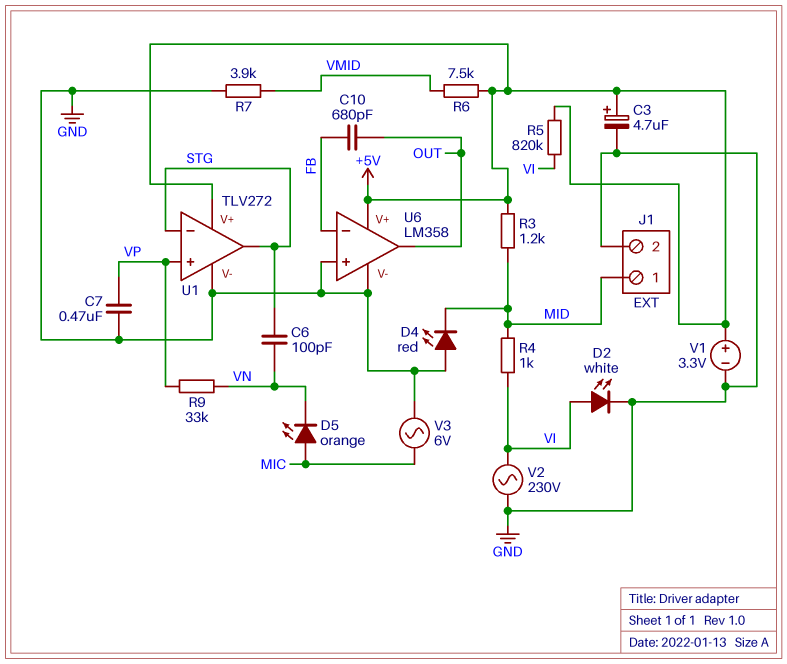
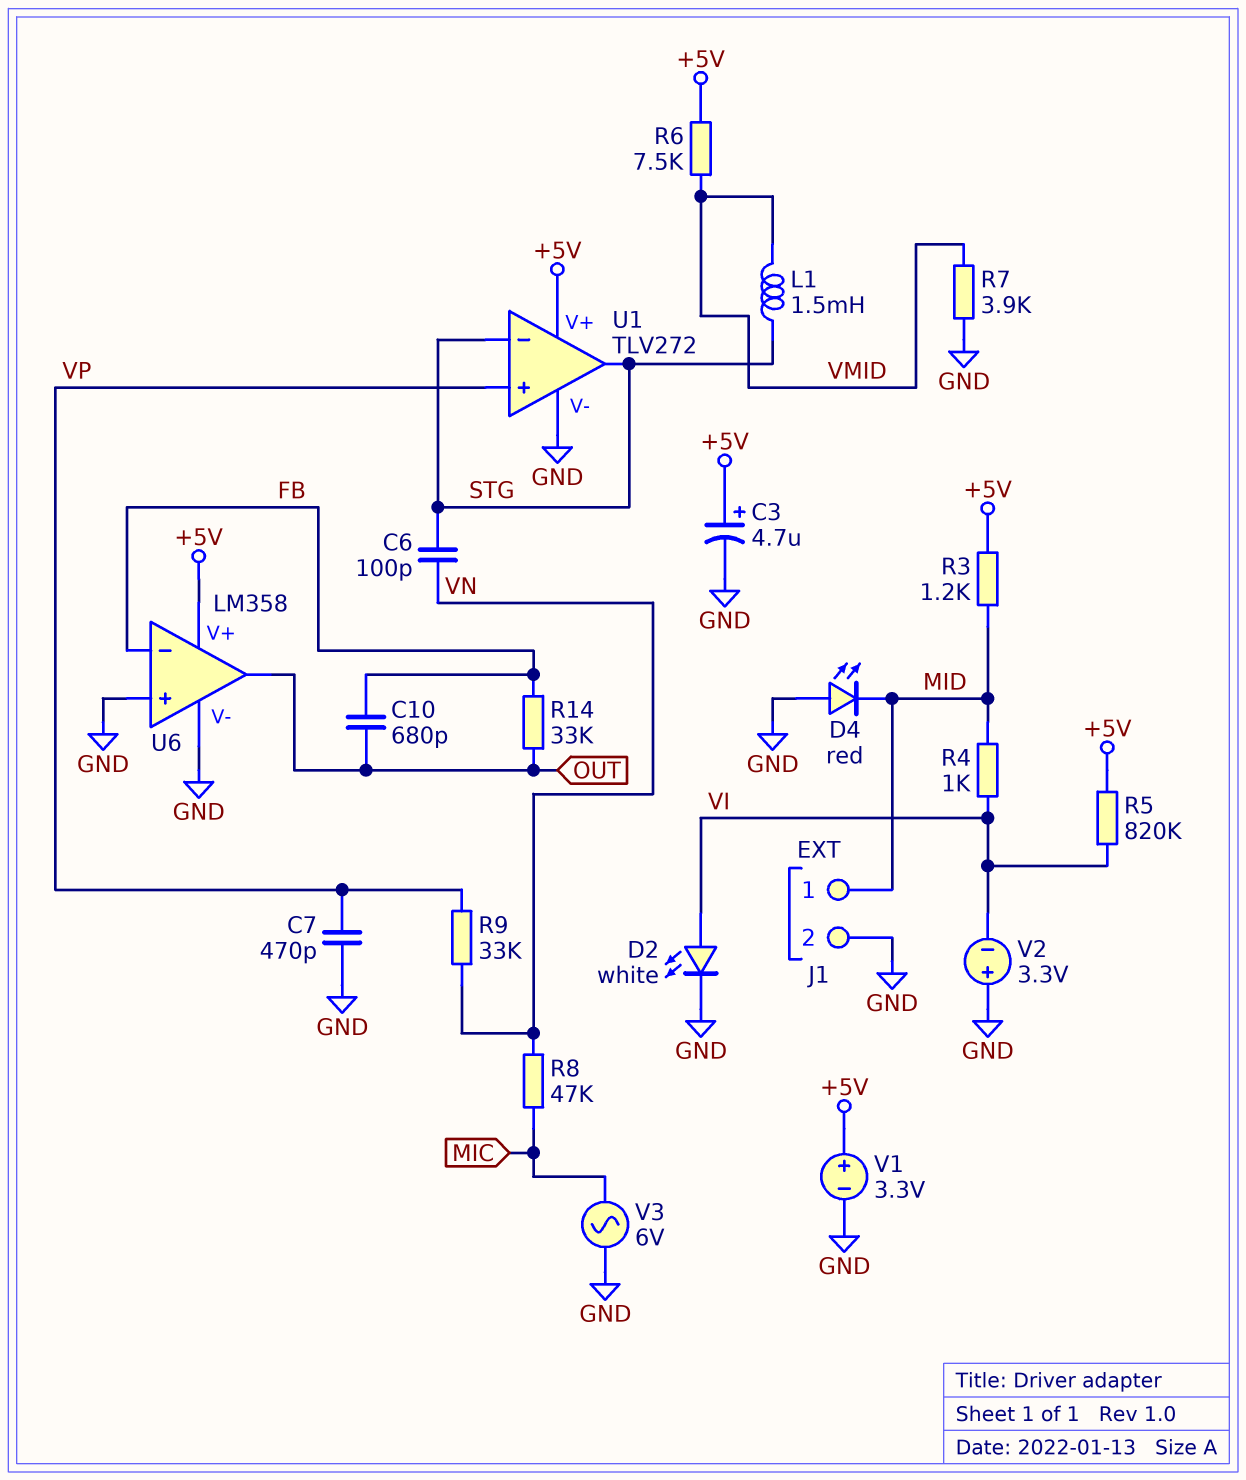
C7: 470nF (GND, VP) -> 470pF (GND, VP)
D5: LED orange (A MIC, K VN) -> none
L1: none -> 1.5mH (STG, VMID)
R8: none -> 47k (MIC, VN)
R14: none -> 33k (FB, OUT)
V2: AC 230V (GND, VI) -> 3.3V (plus GND, minus VI)

